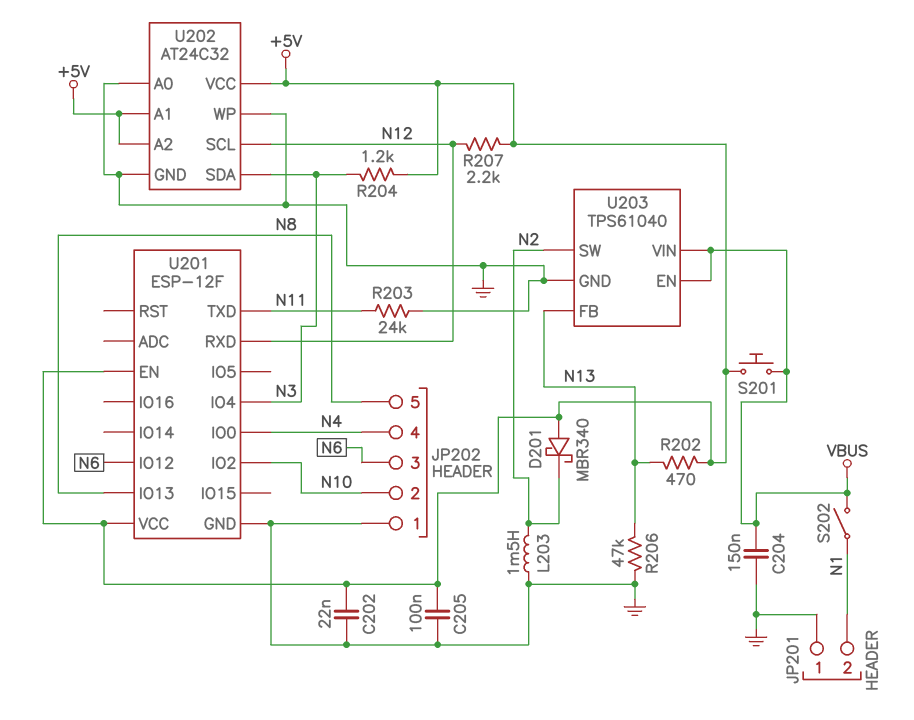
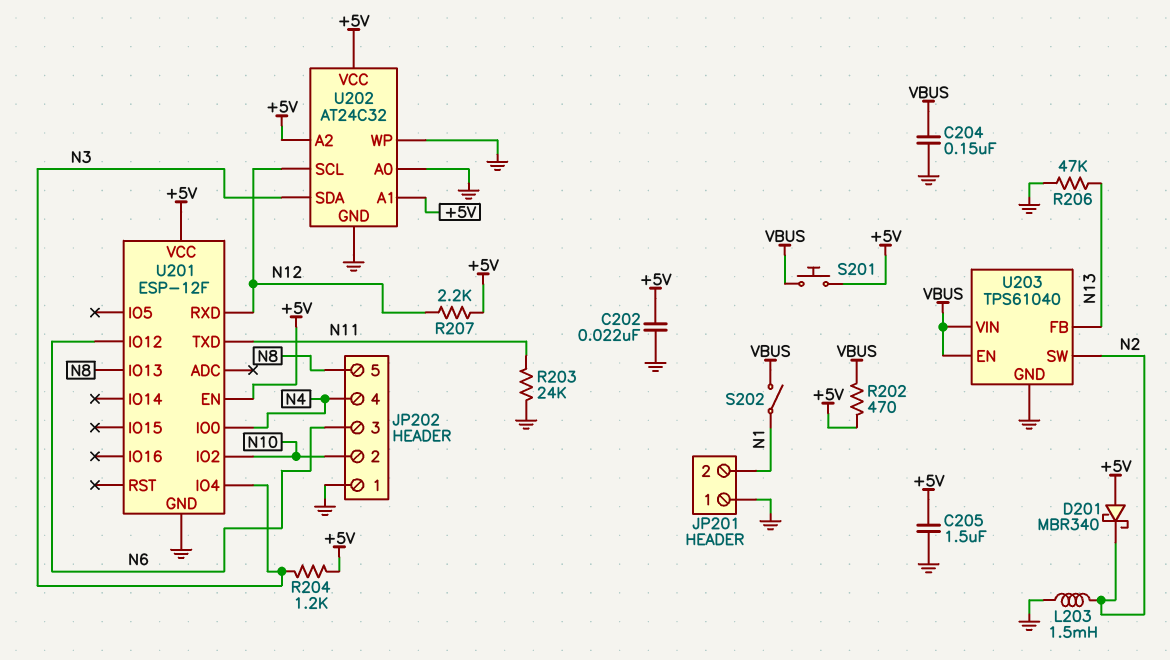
C205: 100nF (+5V, GND) -> 1.5uF (+5V, GND)
R202: 470 (+5V, N13) -> 470 (+5V, VBUS)

